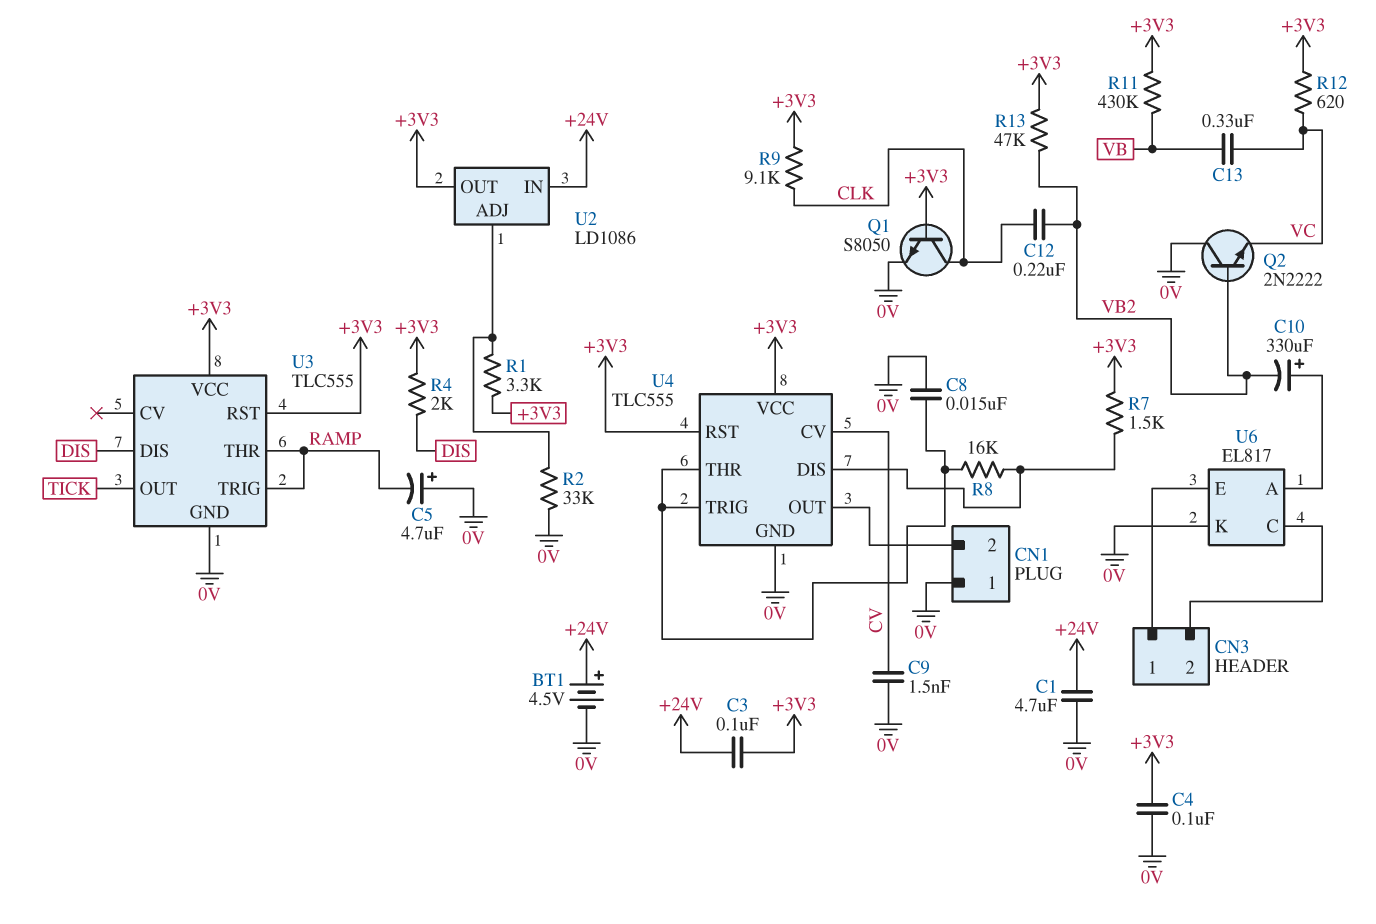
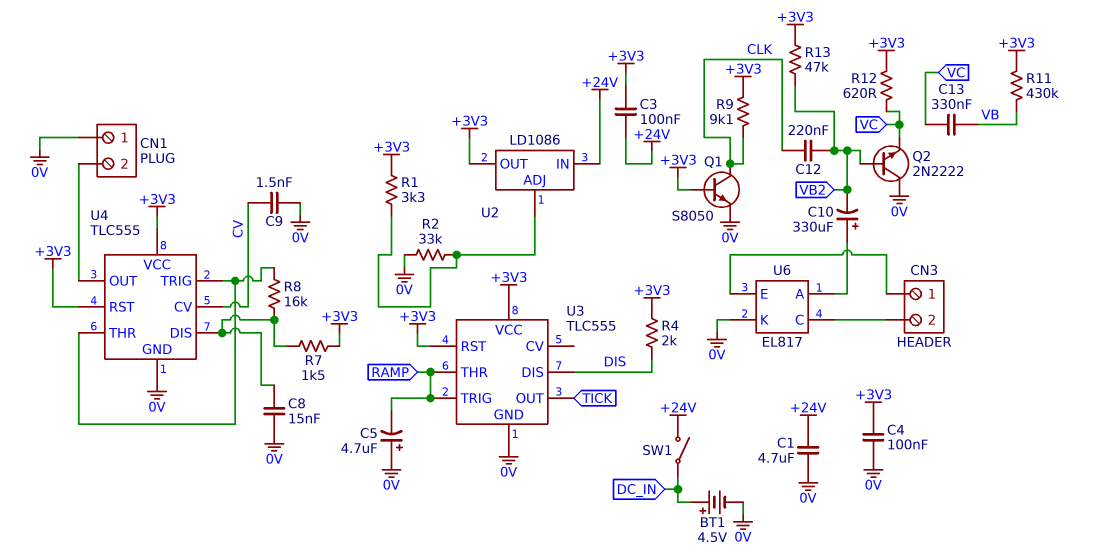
BT1: 4.5V (plus +24V, minus 0V) -> 4.5V (plus DC_IN, minus 0V)
C8: 15nF (0V, U4/THR) -> 15nF (0V, U4/DIS)
SW1: none -> switch (+24V, DC_IN)

